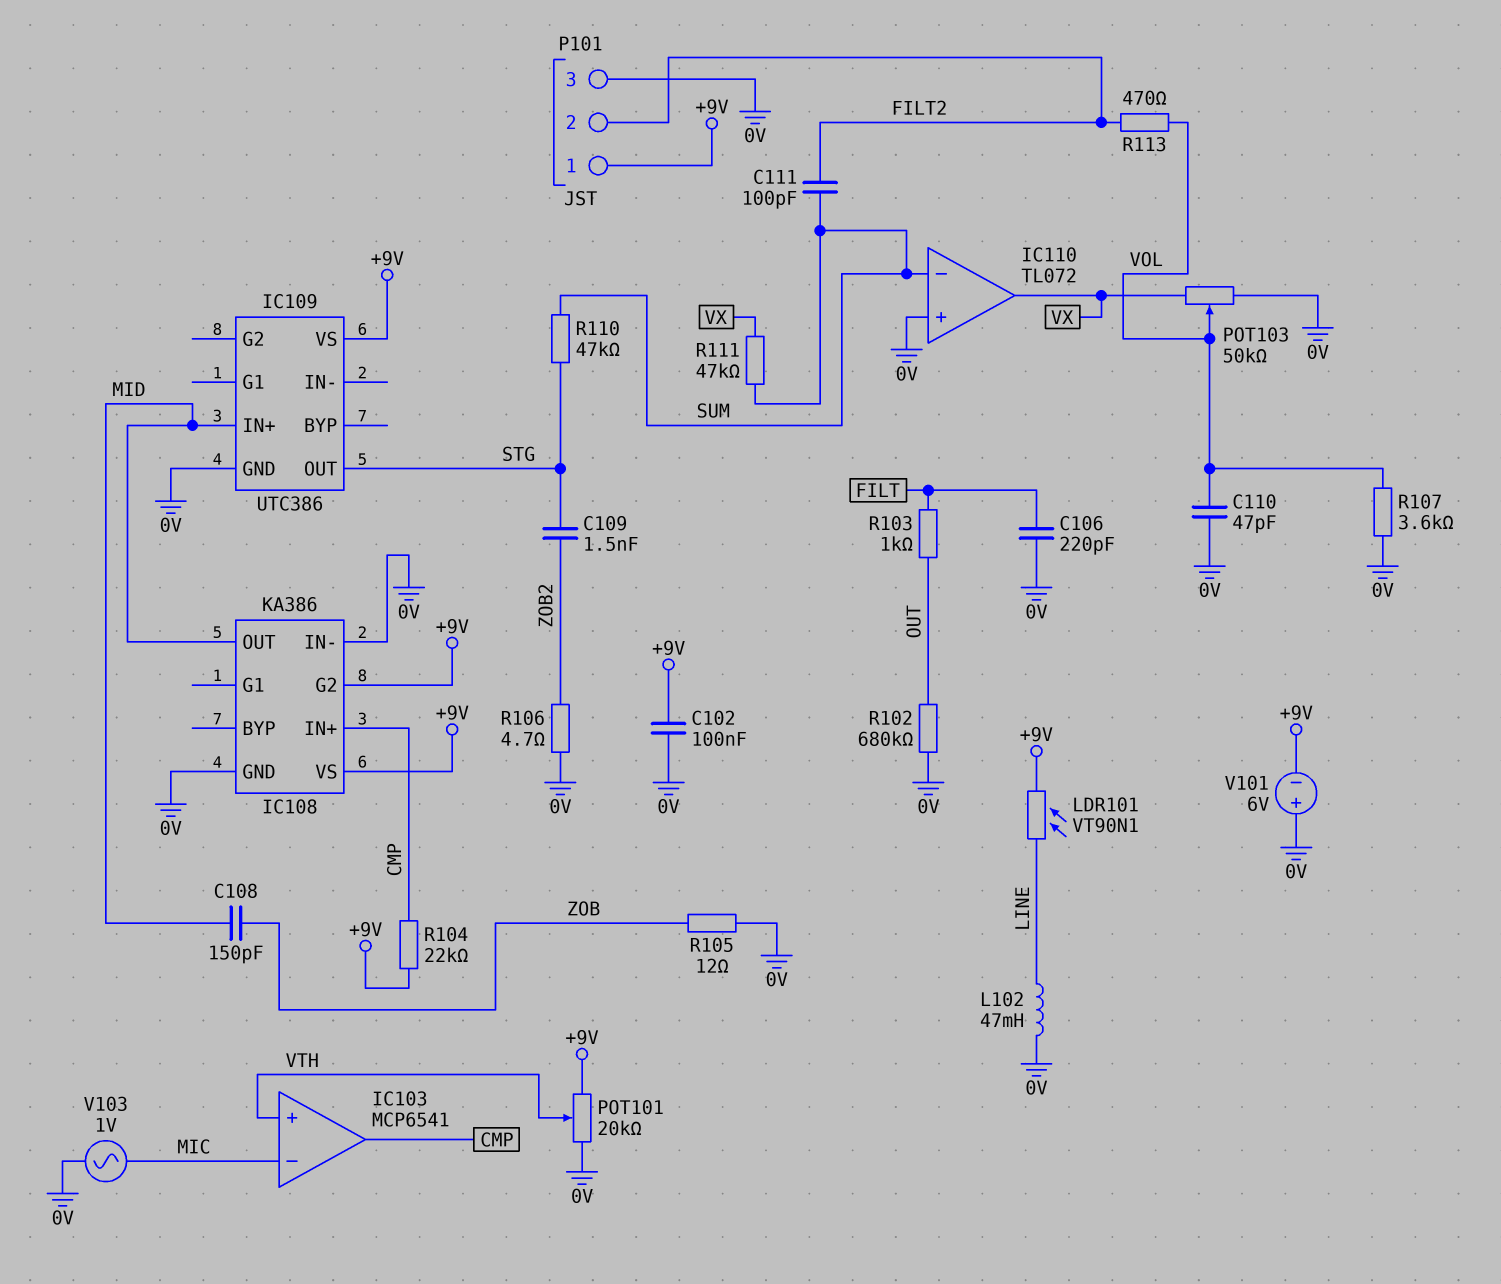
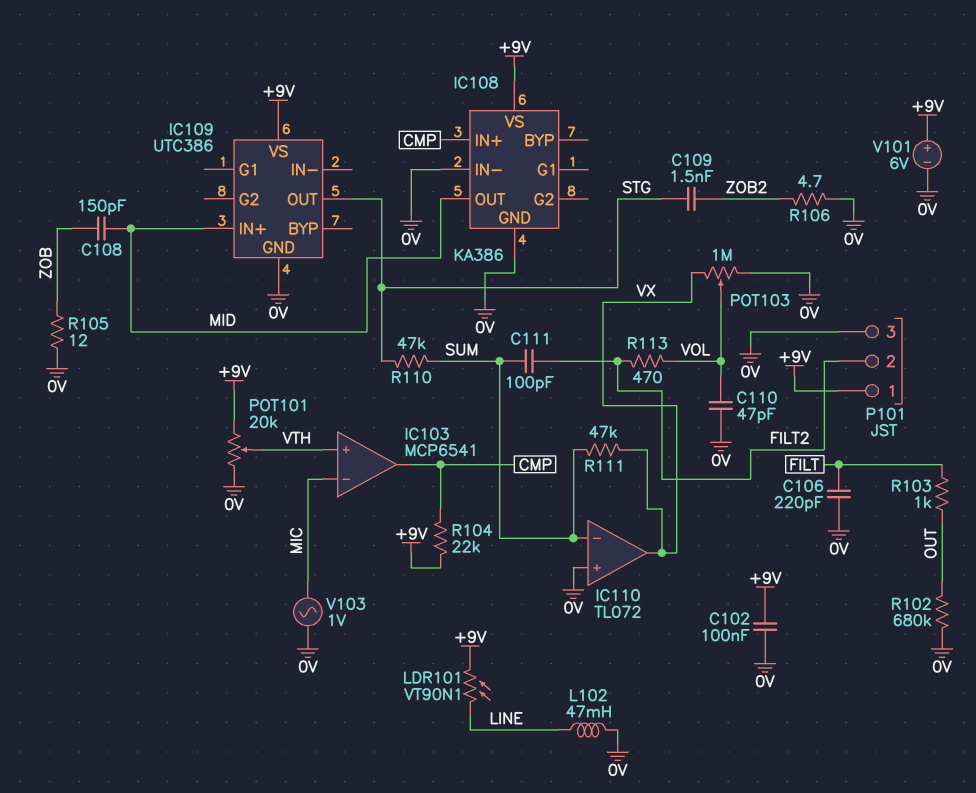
IC108 pin G2: +9V -> none
POT103: 50k (0V, VX, wiper VOL) -> 1M (0V, VX, wiper VOL)
R107: 3.6k (0V, VOL) -> none
V101: 6V (plus 0V, minus +9V) -> 6V (plus +9V, minus 0V)

